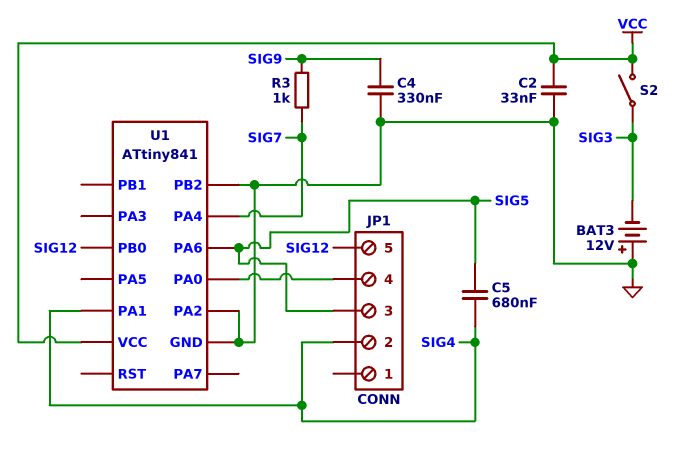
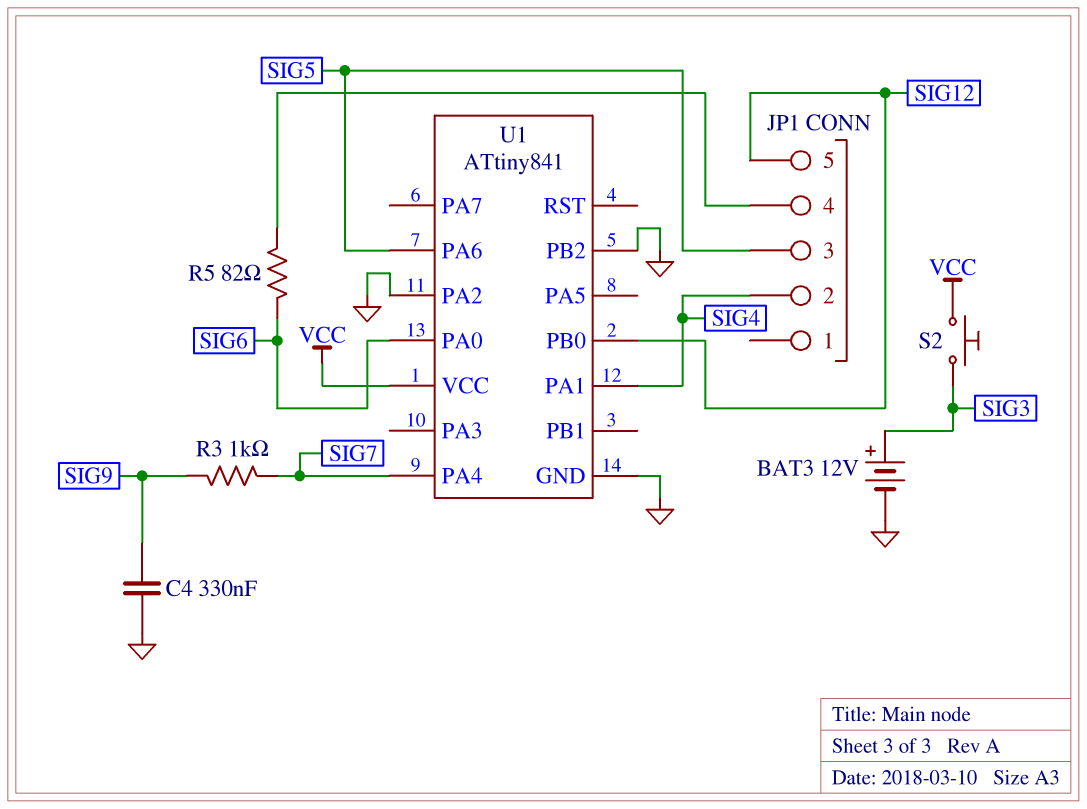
BAT3: 12V (plus GND, minus SIG3) -> 12V (plus SIG3, minus GND)
C2: 33nF (GND, VCC) -> none
C5: 680nF (SIG4, SIG5) -> none
R5: none -> 82 (JP1/4, SIG6)
S2: switch (SIG3, VCC) -> button (SIG3, VCC)
U1 pin PA0: JP1/4 -> SIG6

